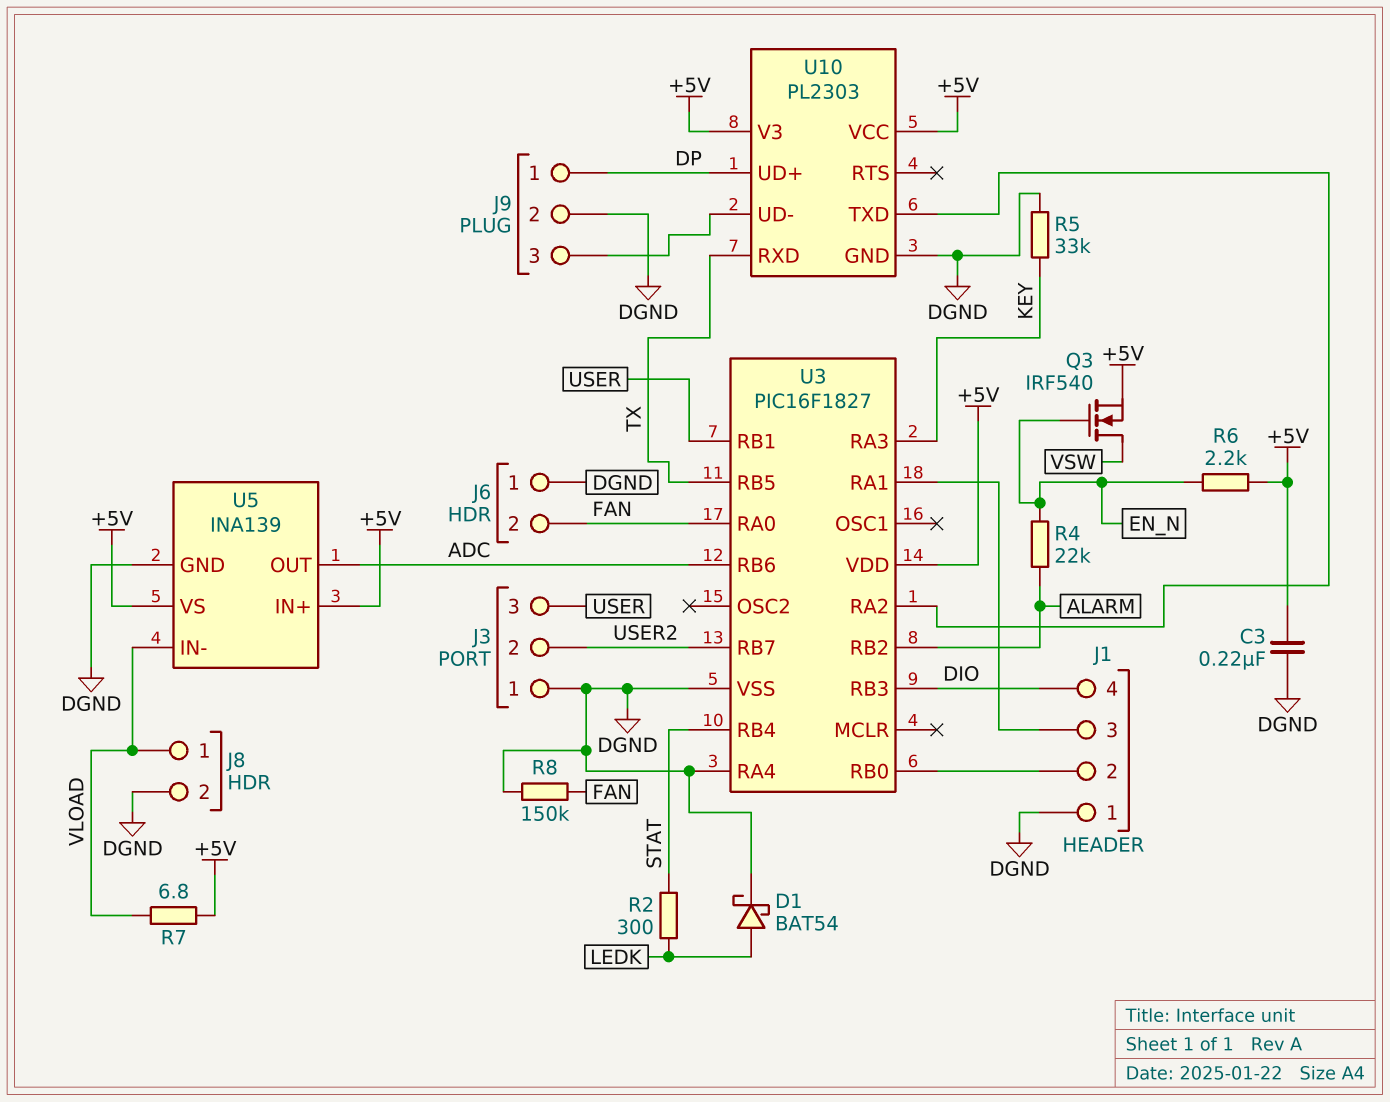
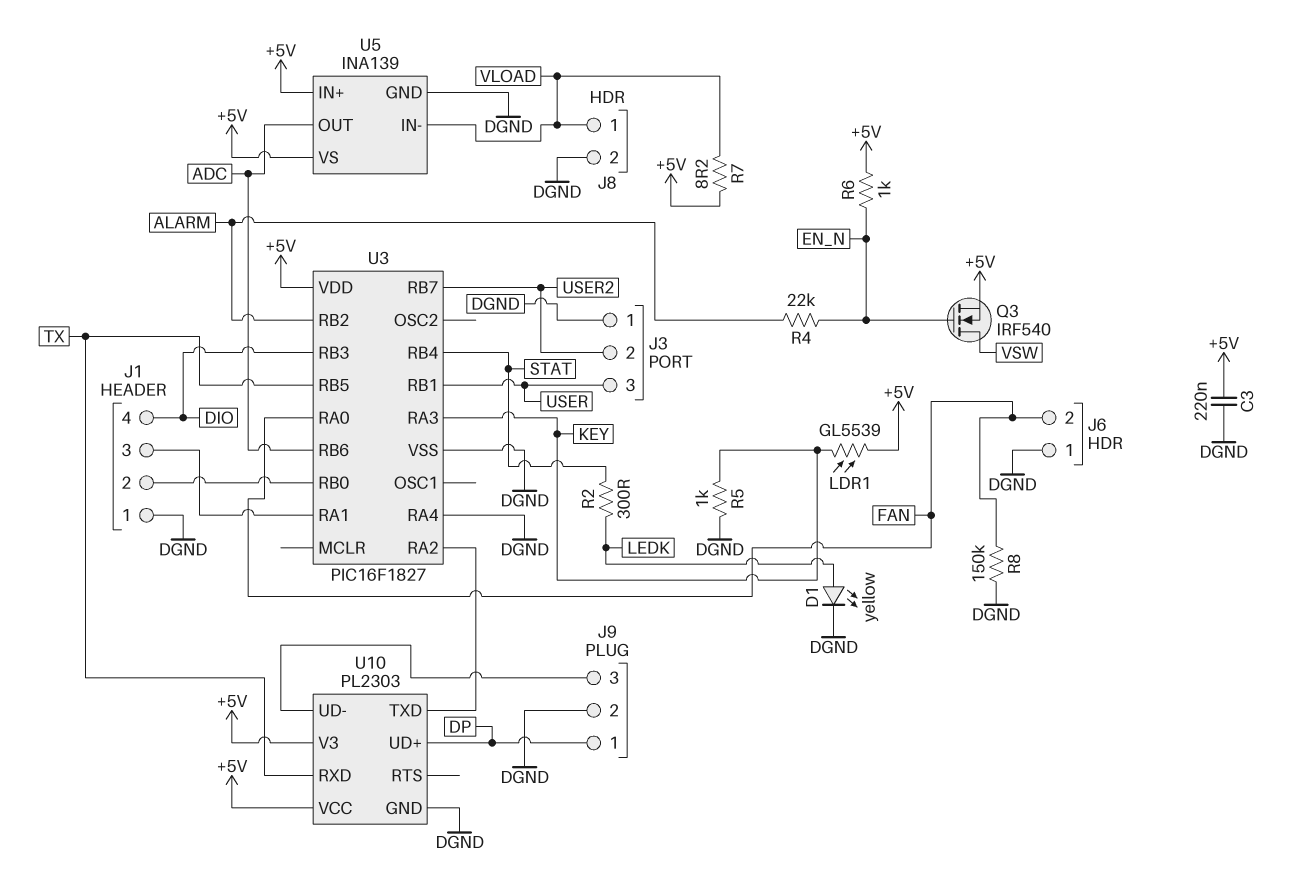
D1: schottky BAT54 (A LEDK, K DGND) -> LED yellow (A LEDK, K DGND)
LDR1: none -> GL5539 (+5V, KEY)
R5: 33k (DGND, KEY) -> 1k (DGND, KEY)
R6: 2.2k (+5V, EN_N) -> 1k (+5V, EN_N)
R7: 6.8 (+5V, VLOAD) -> 8.2 (+5V, VLOAD)

